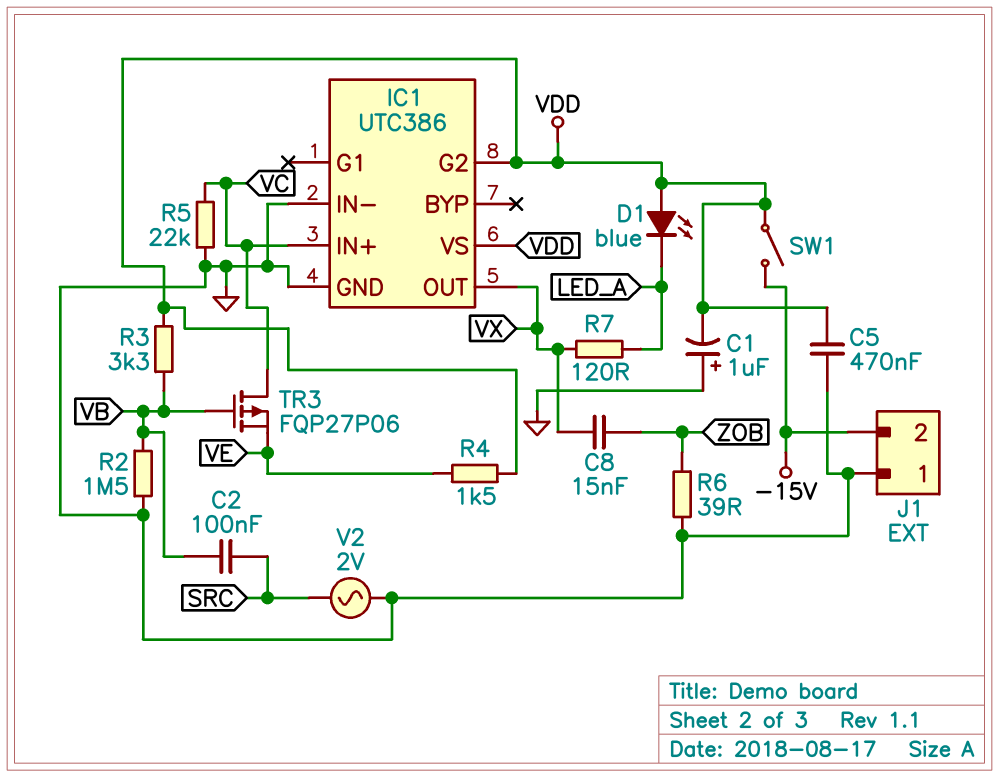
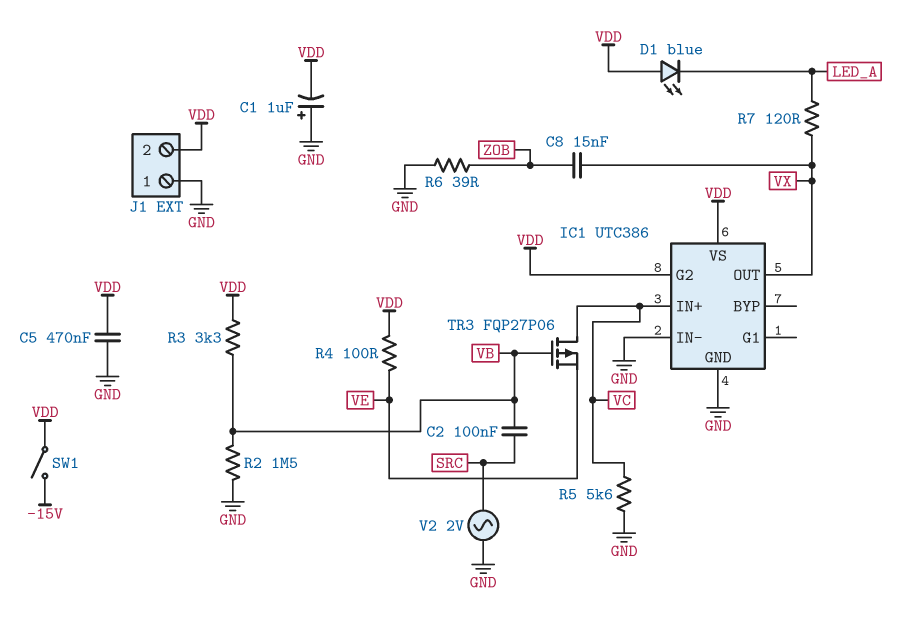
J1 pin 2: -15V -> VDD
R4: 1.5k (VDD, VE) -> 100 (VDD, VE)
R5: 22k (GND, VC) -> 5.6k (GND, VC)

